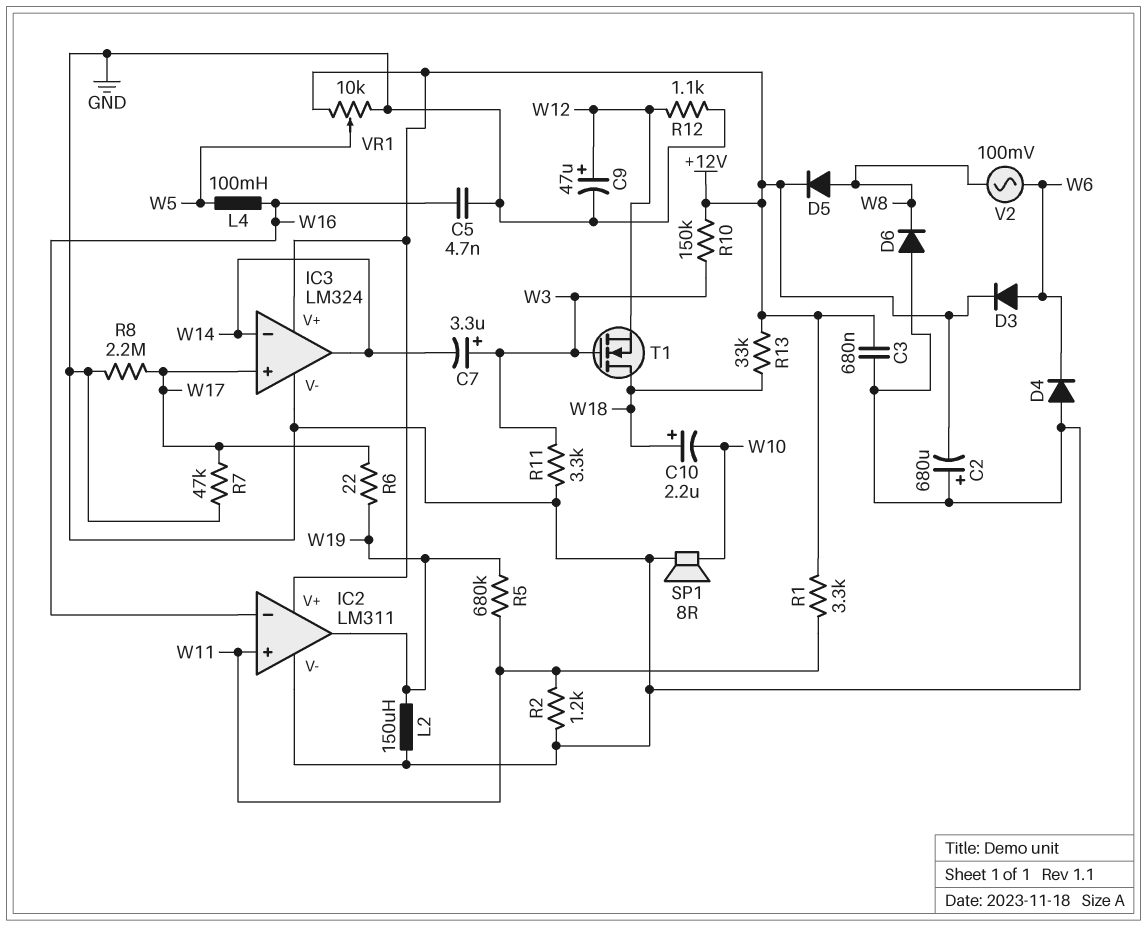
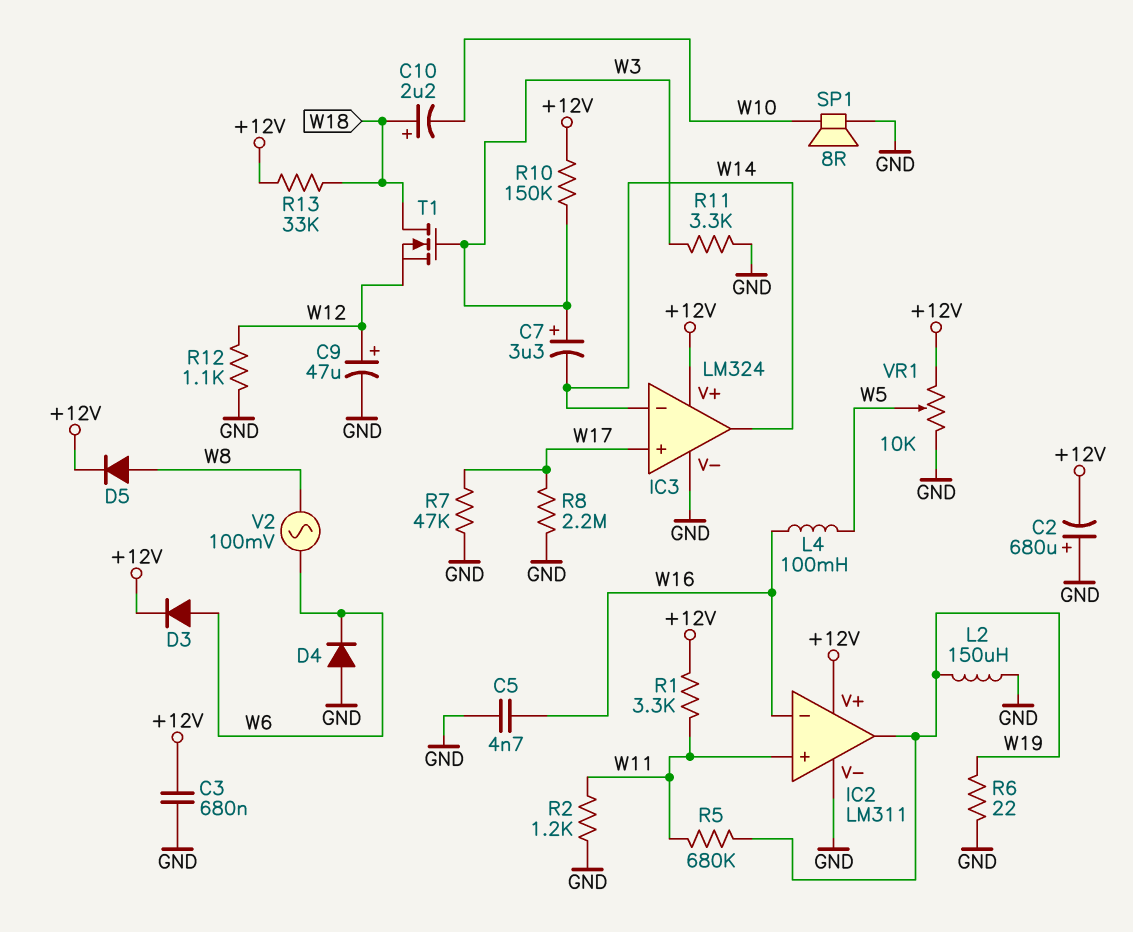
D6: diode (A GND, K W8) -> none
R6: 22 (W17, W19) -> 22 (GND, W19)

